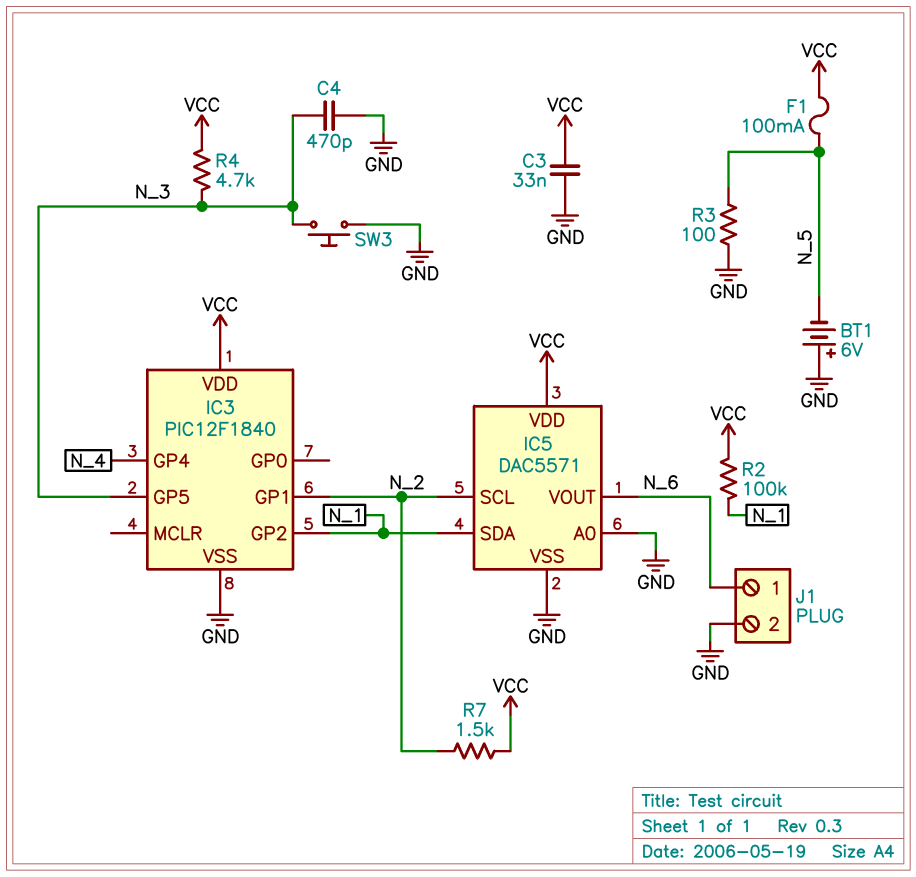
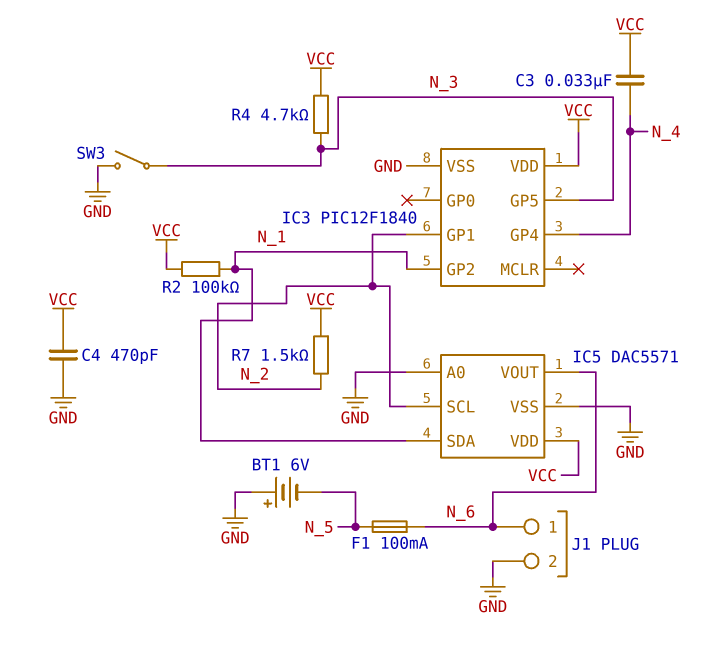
C3: 33nF (GND, VCC) -> 33nF (N_4, VCC)
C4: 470pF (GND, N_3) -> 470pF (GND, VCC)
F1: 100mA (N_5, VCC) -> 100mA (N_5, N_6)
R3: 100 (GND, N_5) -> none
SW3: button (GND, N_3) -> switch (GND, N_3)

